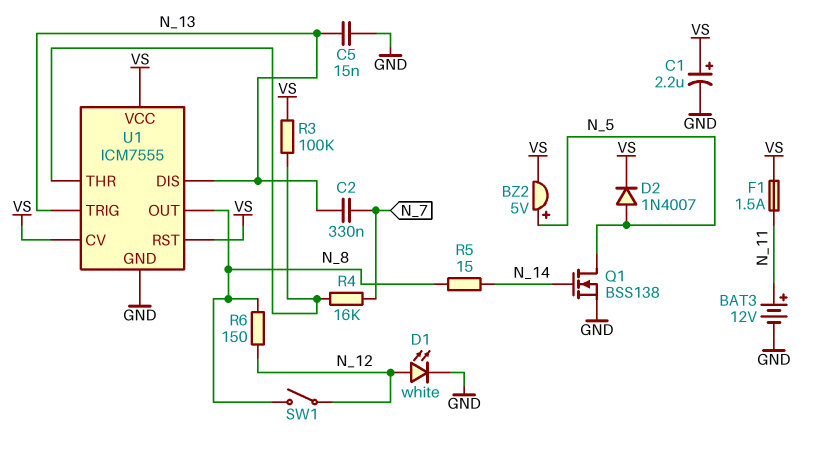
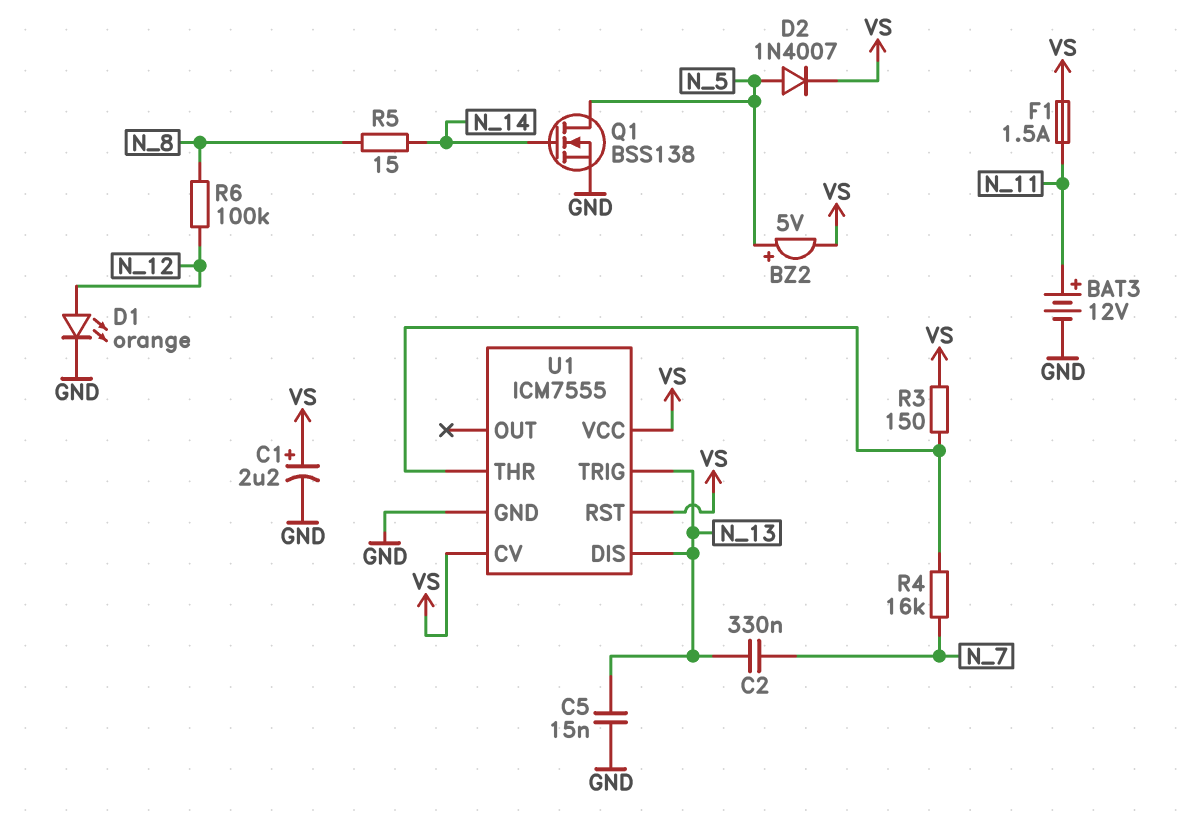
D1: LED white (A N_12, K GND) -> LED orange (A N_12, K GND)
R3: 100k (U1/THR, VS) -> 150 (U1/THR, VS)
R6: 150 (N_8, N_12) -> 100k (N_8, N_12)
SW1: switch (N_8, N_12) -> none
U1 pin OUT: N_8 -> none

